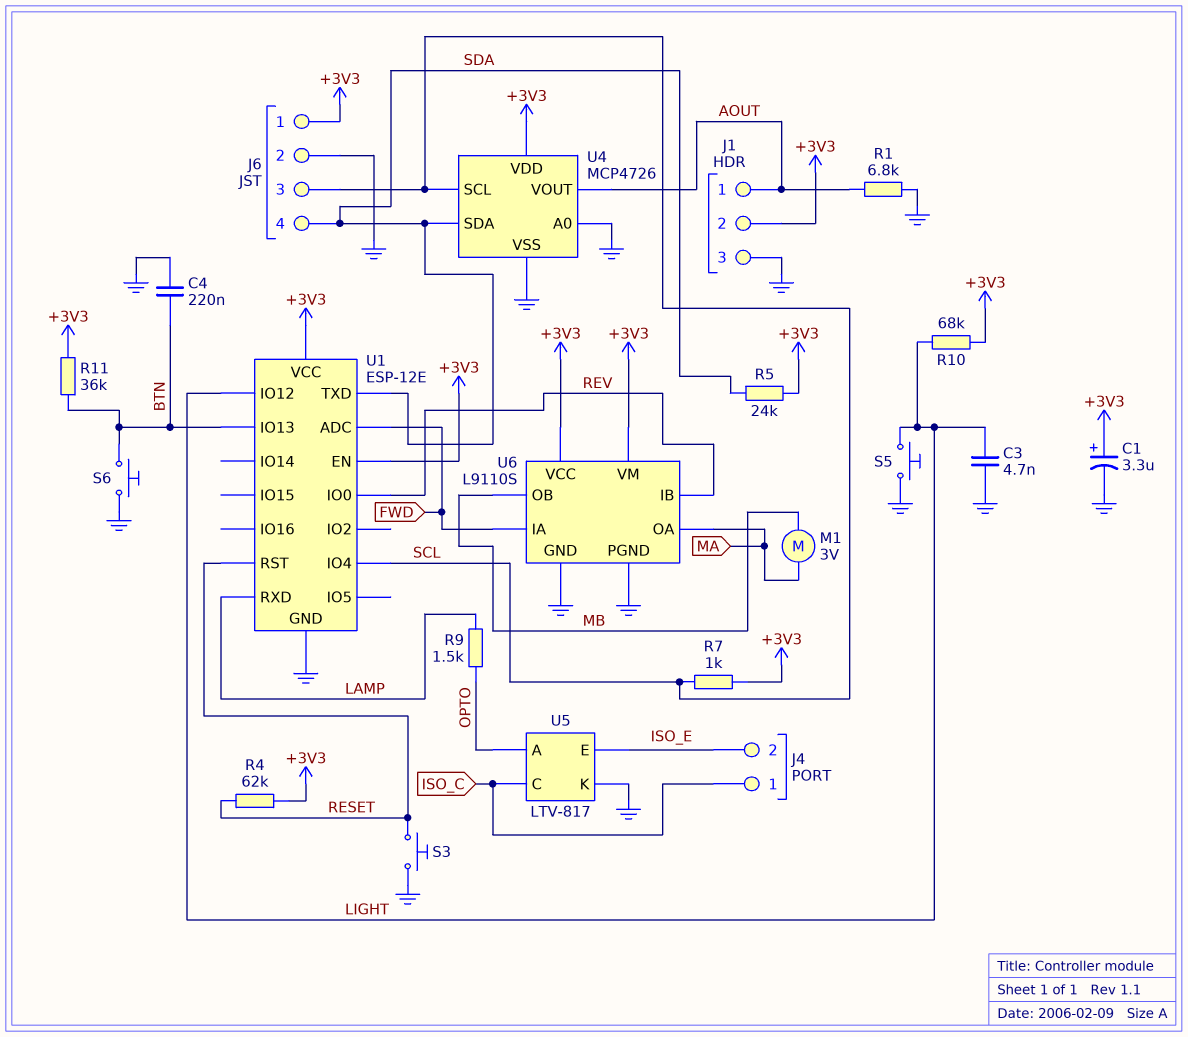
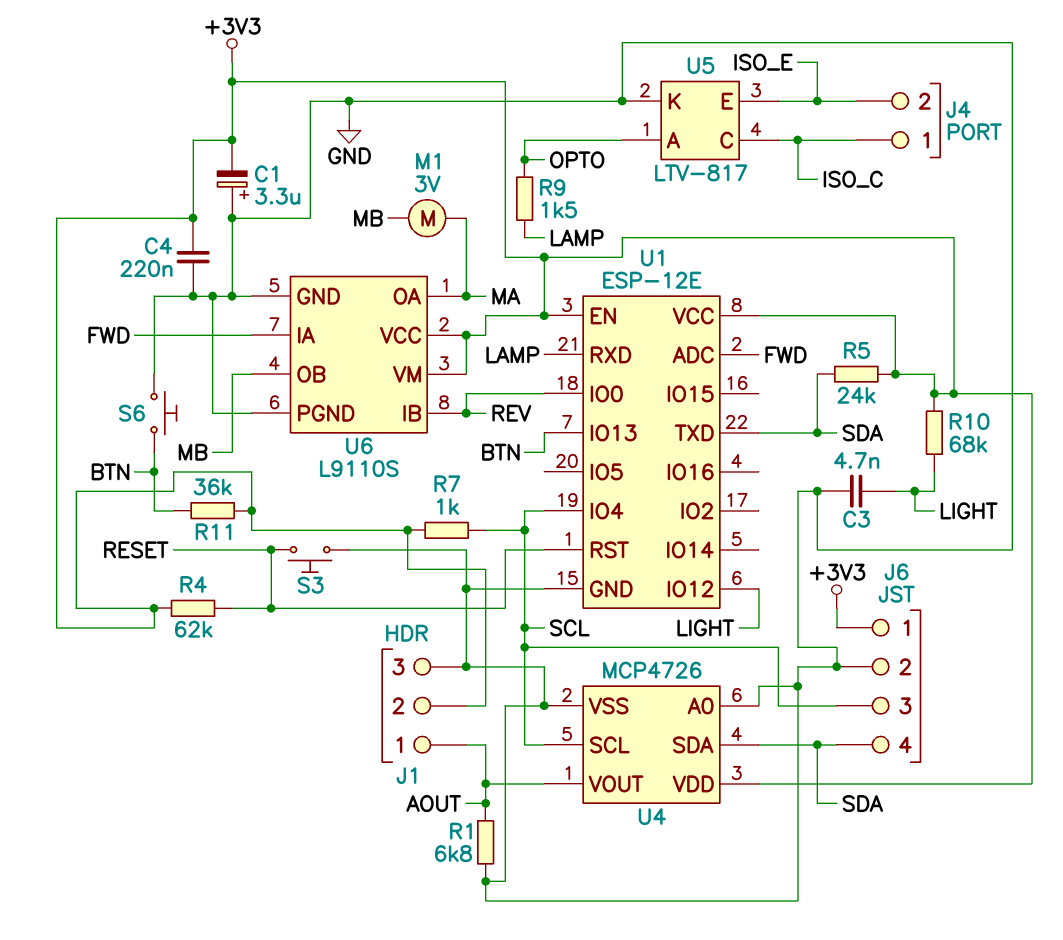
C1: 3.3uF (plus +3V3, minus GND) -> 3.3uF (plus GND, minus +3V3)
C4: 220nF (BTN, GND) -> 220nF (+3V3, GND)
S5: button (GND, LIGHT) -> none

